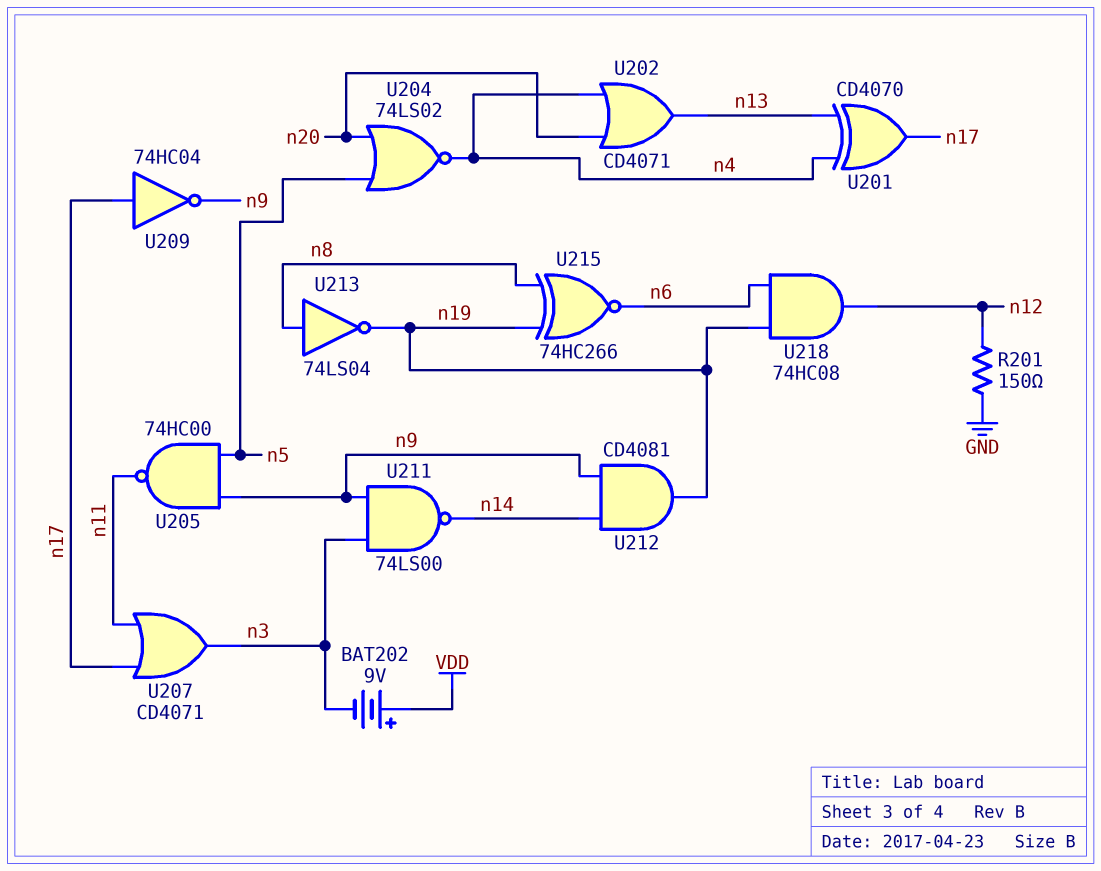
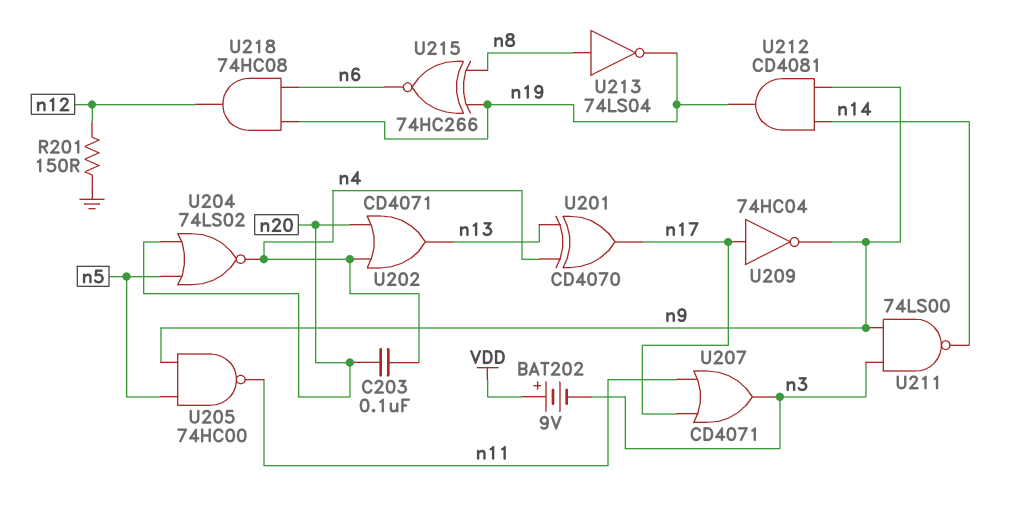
C203: none -> 100nF (n4, n20)

